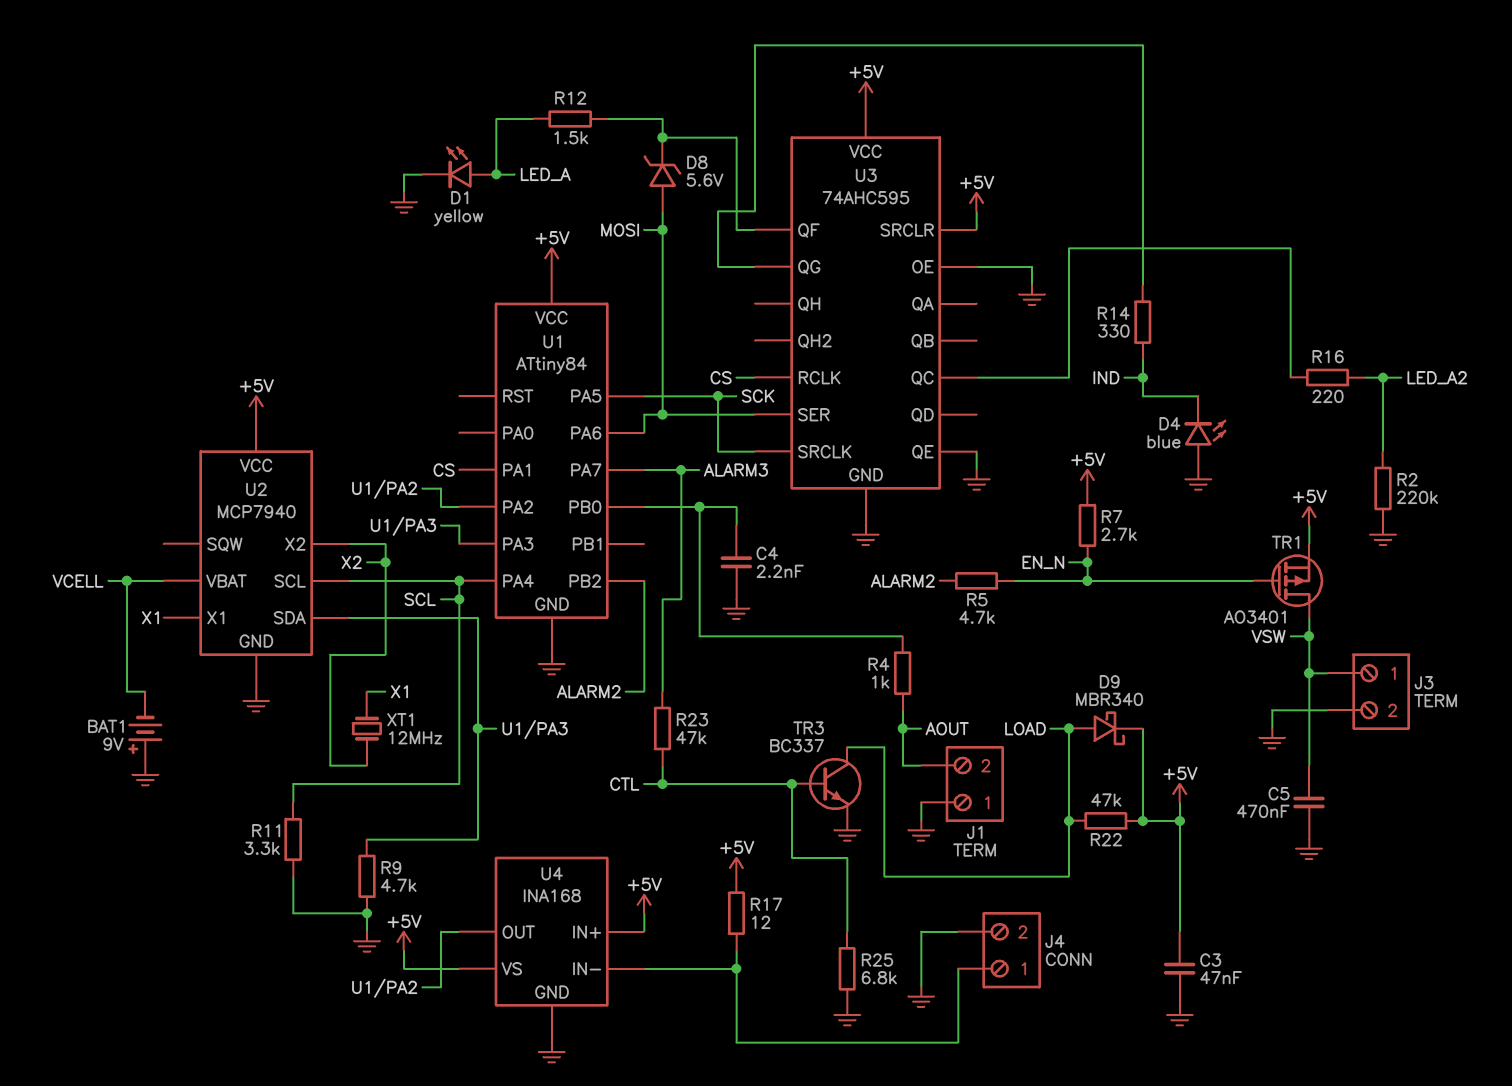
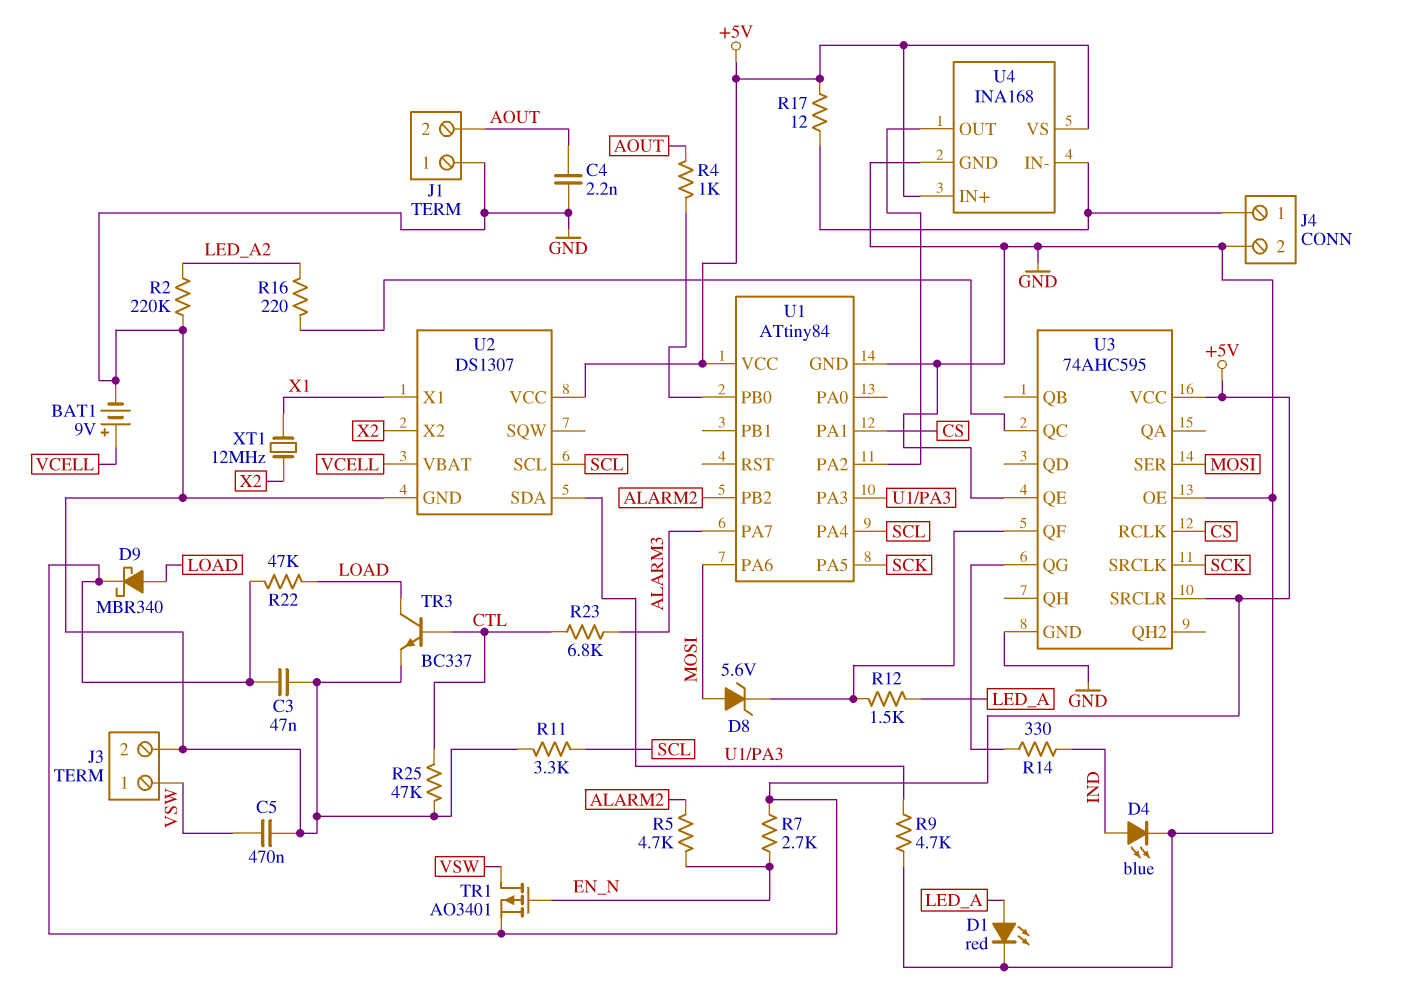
BAT1: 9V (plus GND, minus VCELL) -> 9V (plus VCELL, minus GND)
C4: 2.2nF (GND, U1/PB0) -> 2.2nF (AOUT, GND)
D1: LED yellow (A LED_A, K GND) -> LED red (A LED_A, K GND)
D4: LED blue (A GND, K IND) -> LED blue (A IND, K GND)
R23: 47k (ALARM3, CTL) -> 6.8k (ALARM3, CTL)
R25: 6.8k (CTL, GND) -> 47k (CTL, GND)
U2: MCP7940 -> DS1307

